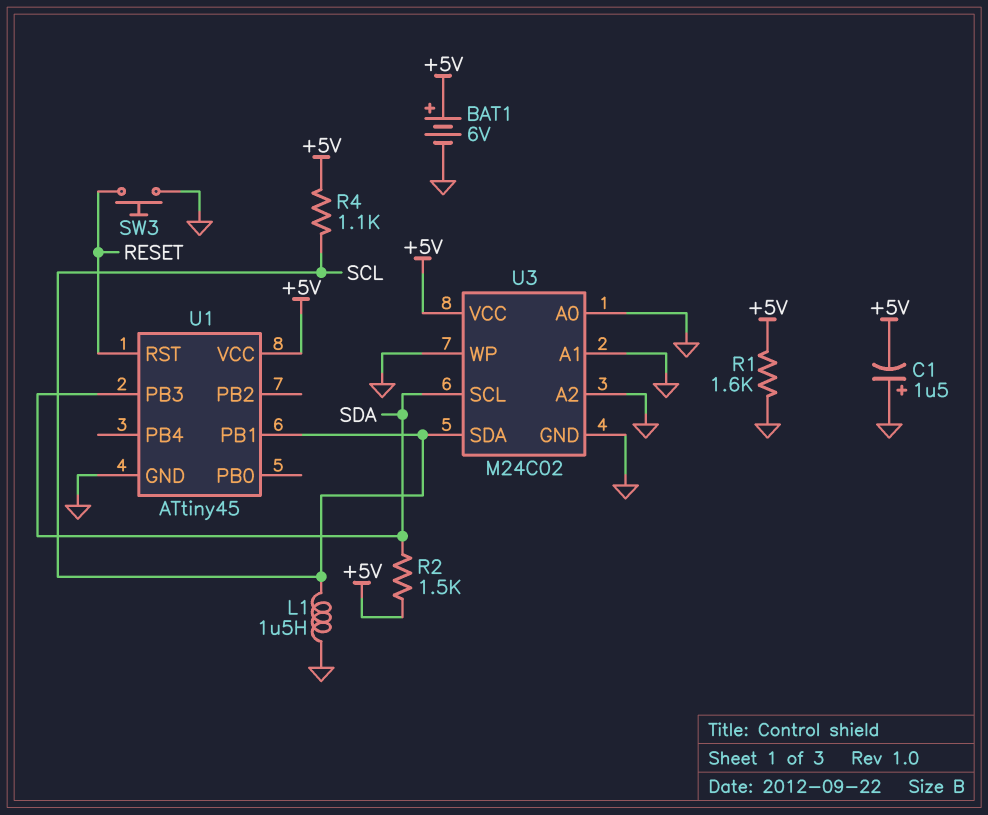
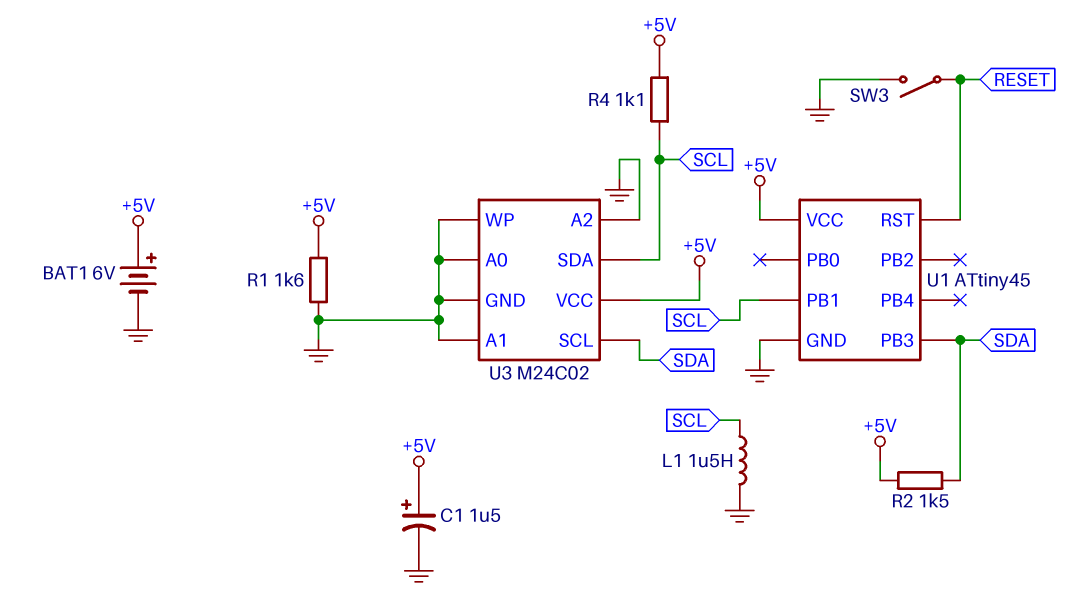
C1: 1.5uF (plus GND, minus +5V) -> 1.5uF (plus +5V, minus GND)
SW3: button (GND, RESET) -> switch (GND, RESET)

